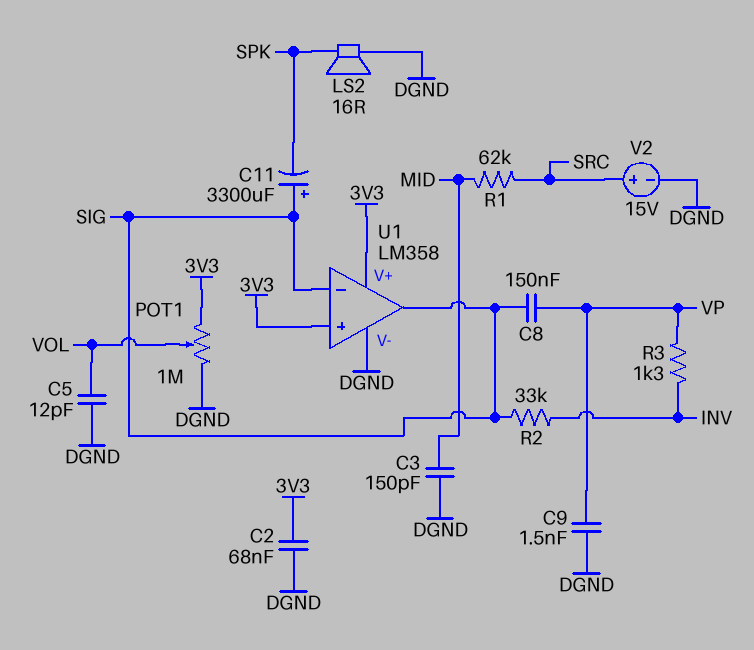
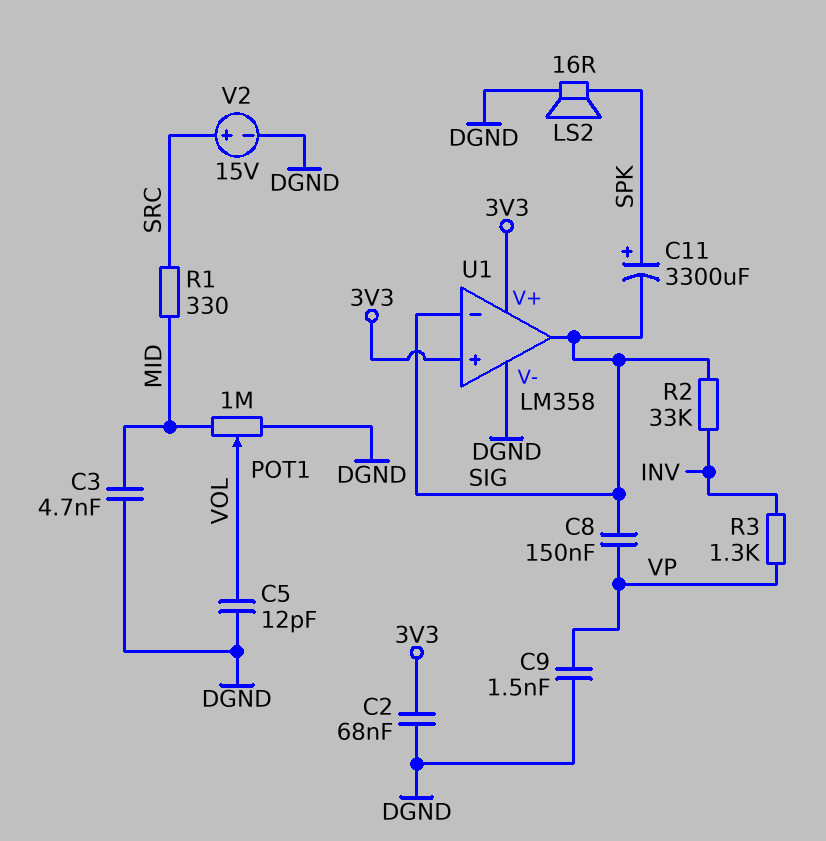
C3: 150pF (DGND, MID) -> 4.7nF (DGND, MID)
C11: 3300uF (plus SIG, minus SPK) -> 3300uF (plus SPK, minus SIG)
POT1: 1M (3V3, DGND, wiper VOL) -> 1M (DGND, MID, wiper VOL)
R1: 62k (MID, SRC) -> 330 (MID, SRC)

